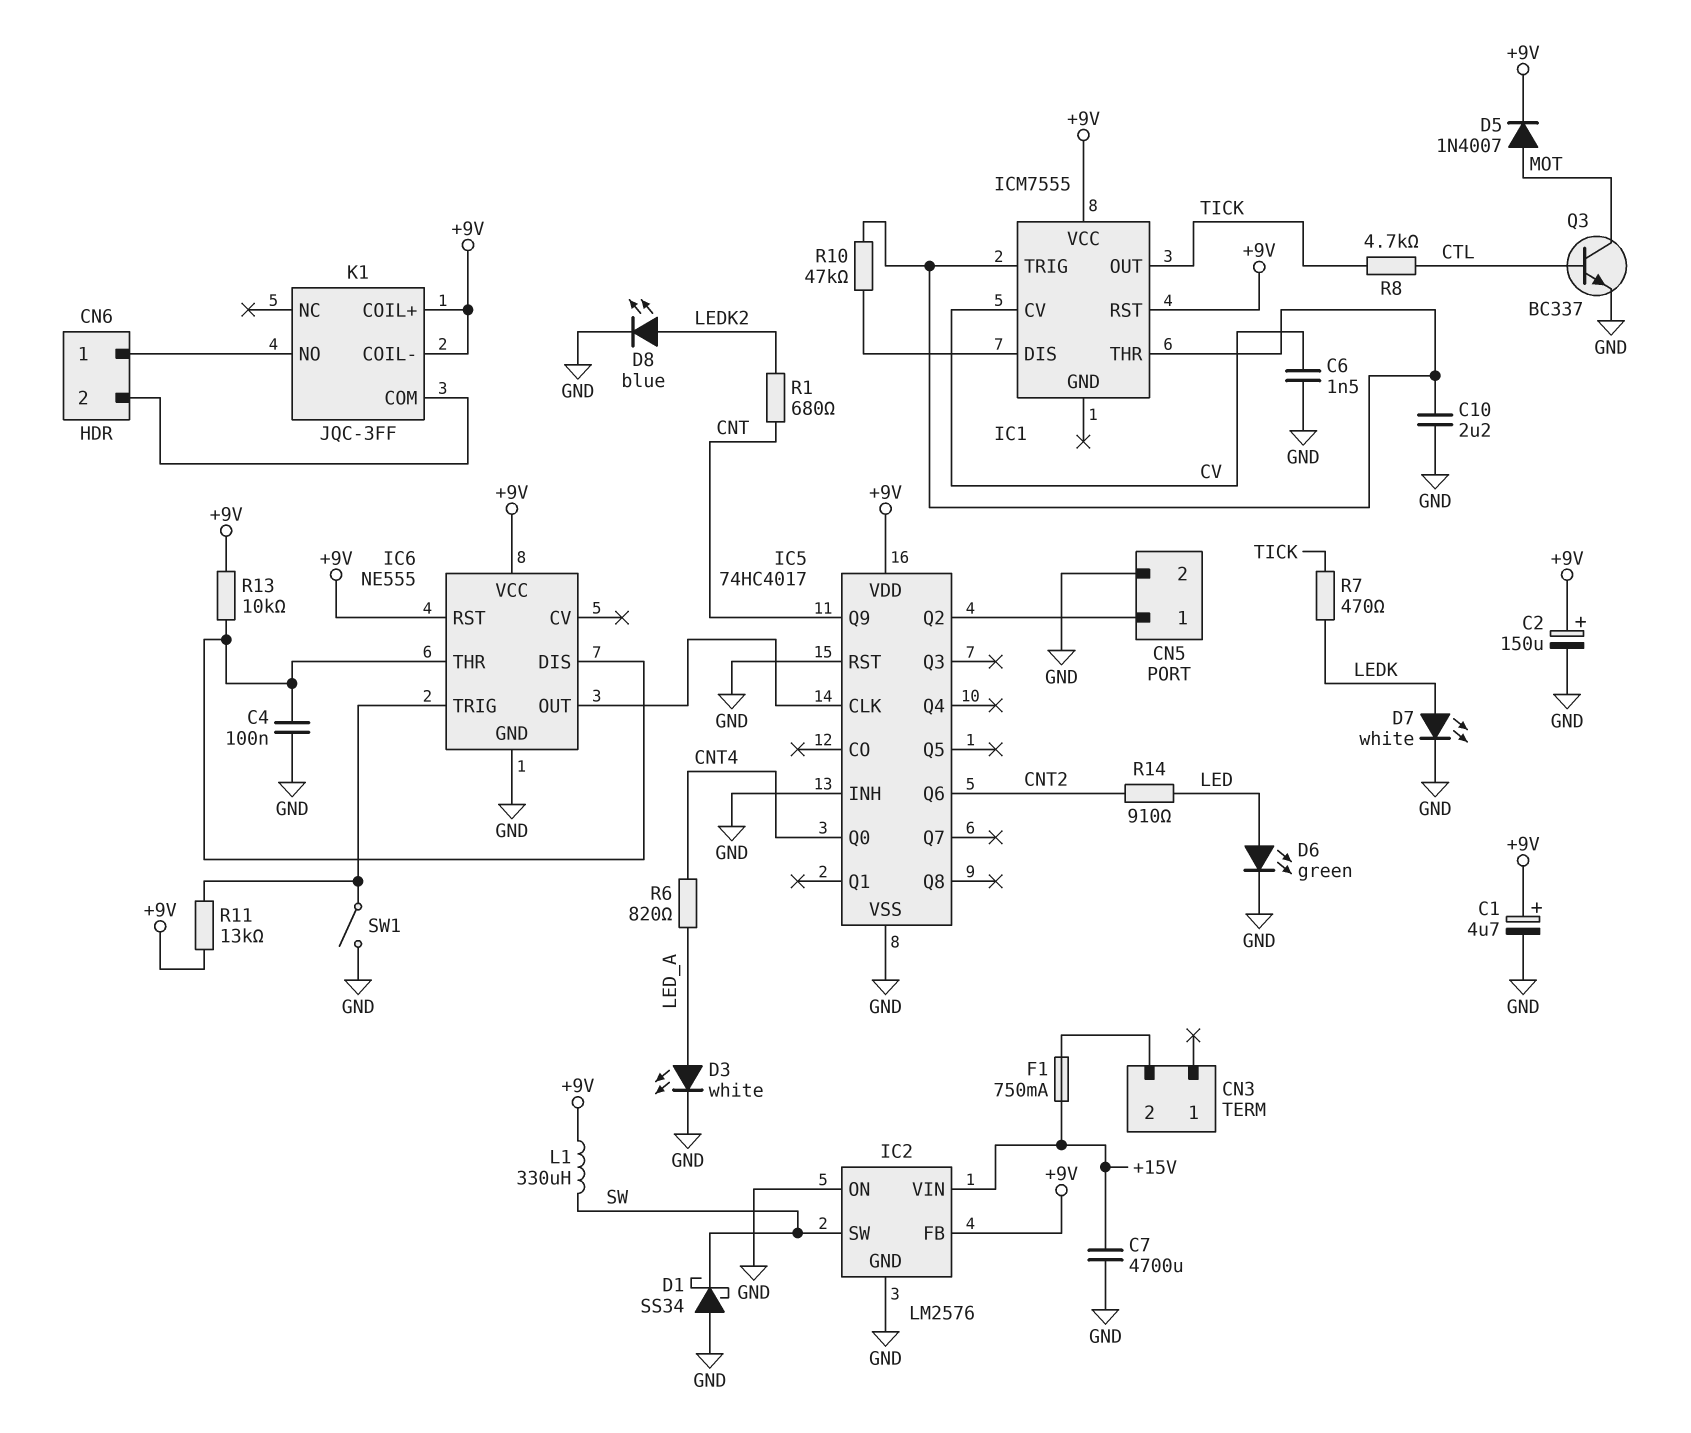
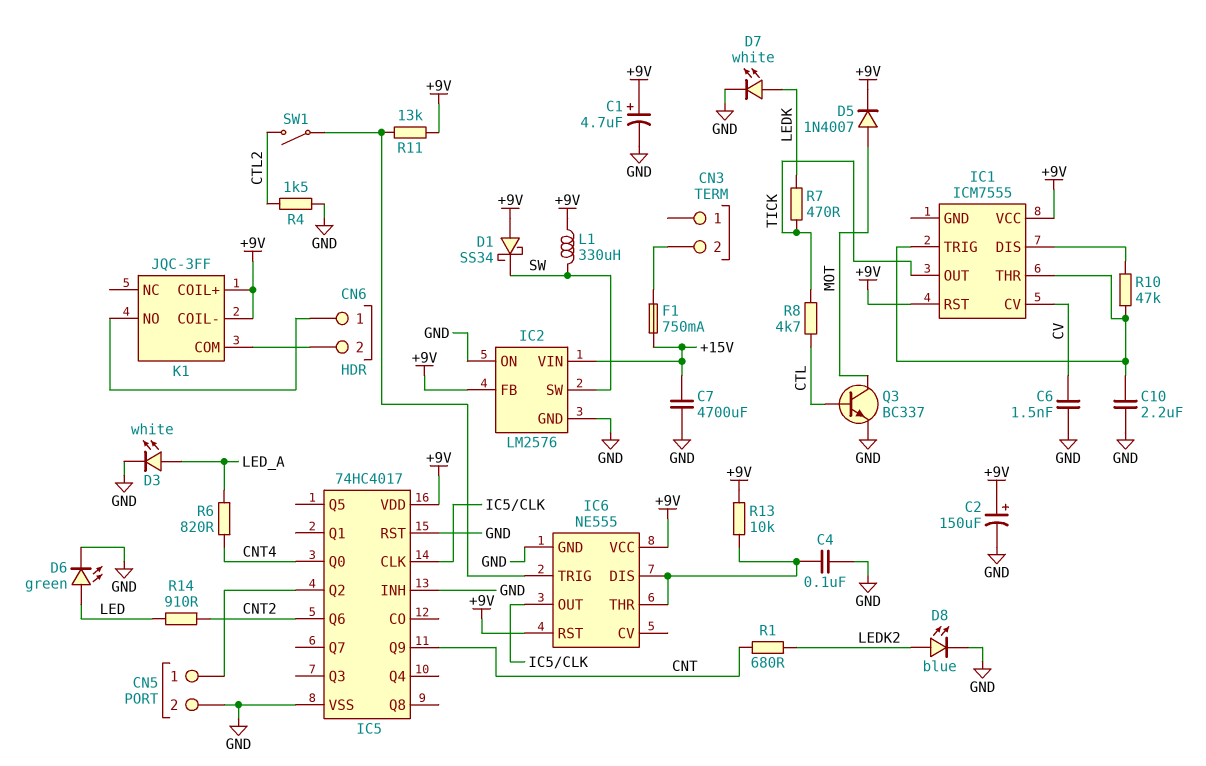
D1: schottky SS34 (A GND, K SW) -> schottky SS34 (A +9V, K SW)
R4: none -> 1.5k (CTL2, GND)
SW1: switch (GND, IC6/TRIG) -> switch (CTL2, IC6/TRIG)

